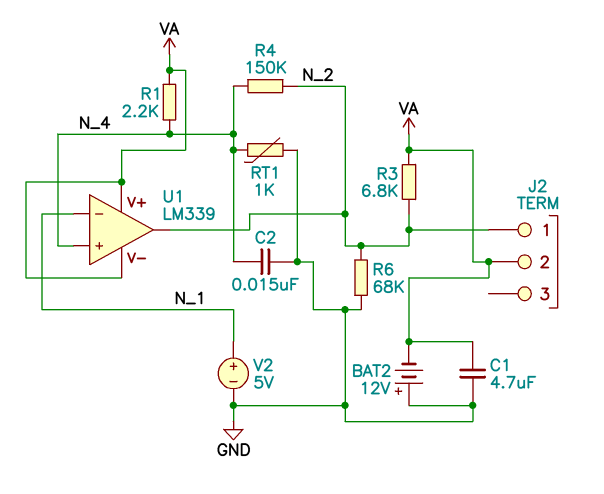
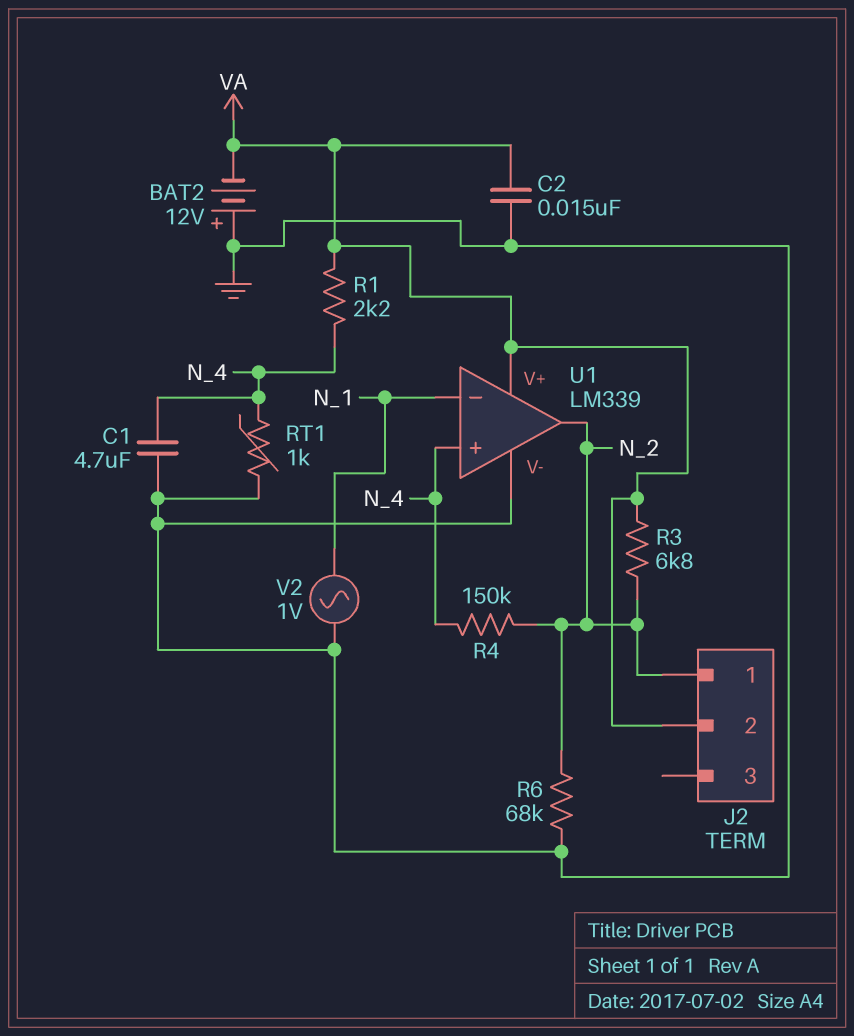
C1: 4.7uF (GND, VA) -> 4.7uF (GND, N_4)
C2: 15nF (GND, N_4) -> 15nF (GND, VA)
U1 pin V-: VA -> GND
V2: 5V (plus N_1, minus GND) -> AC 1V (GND, N_1)

